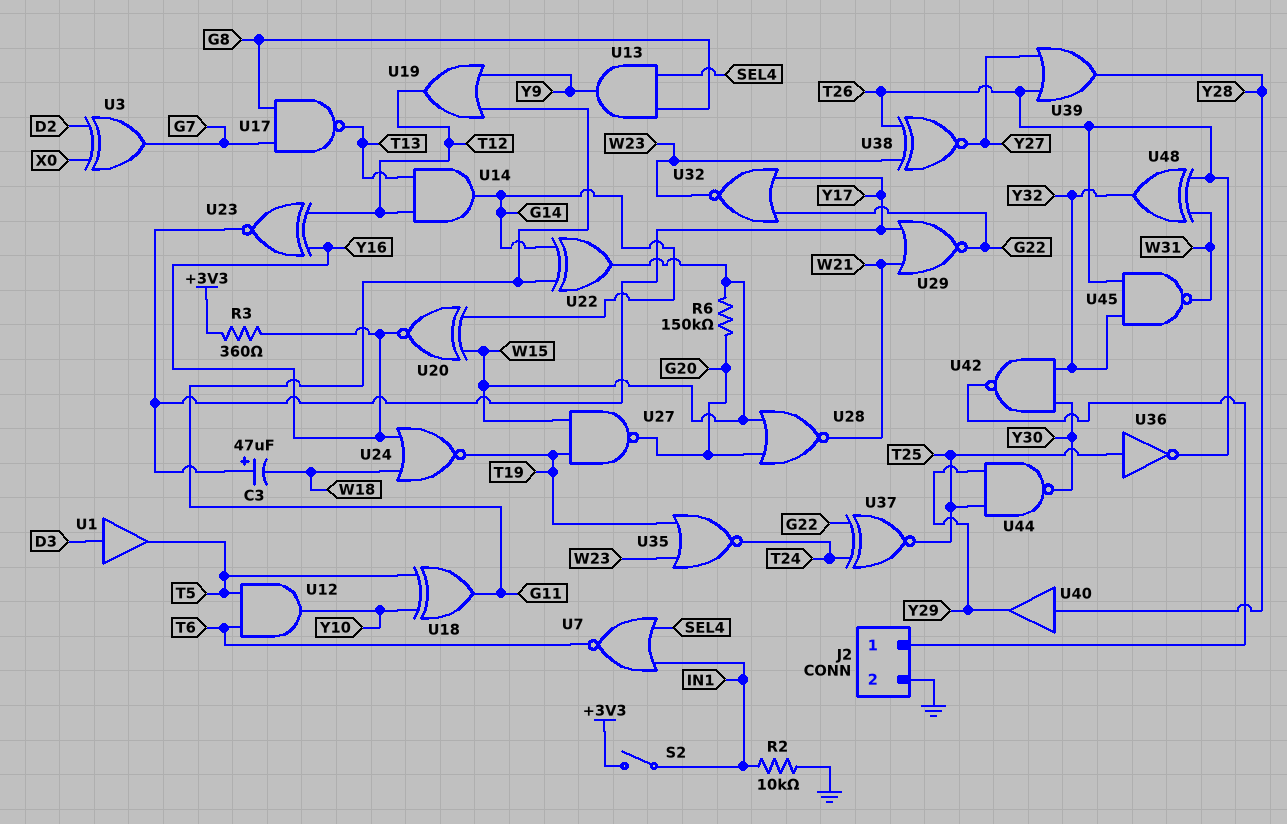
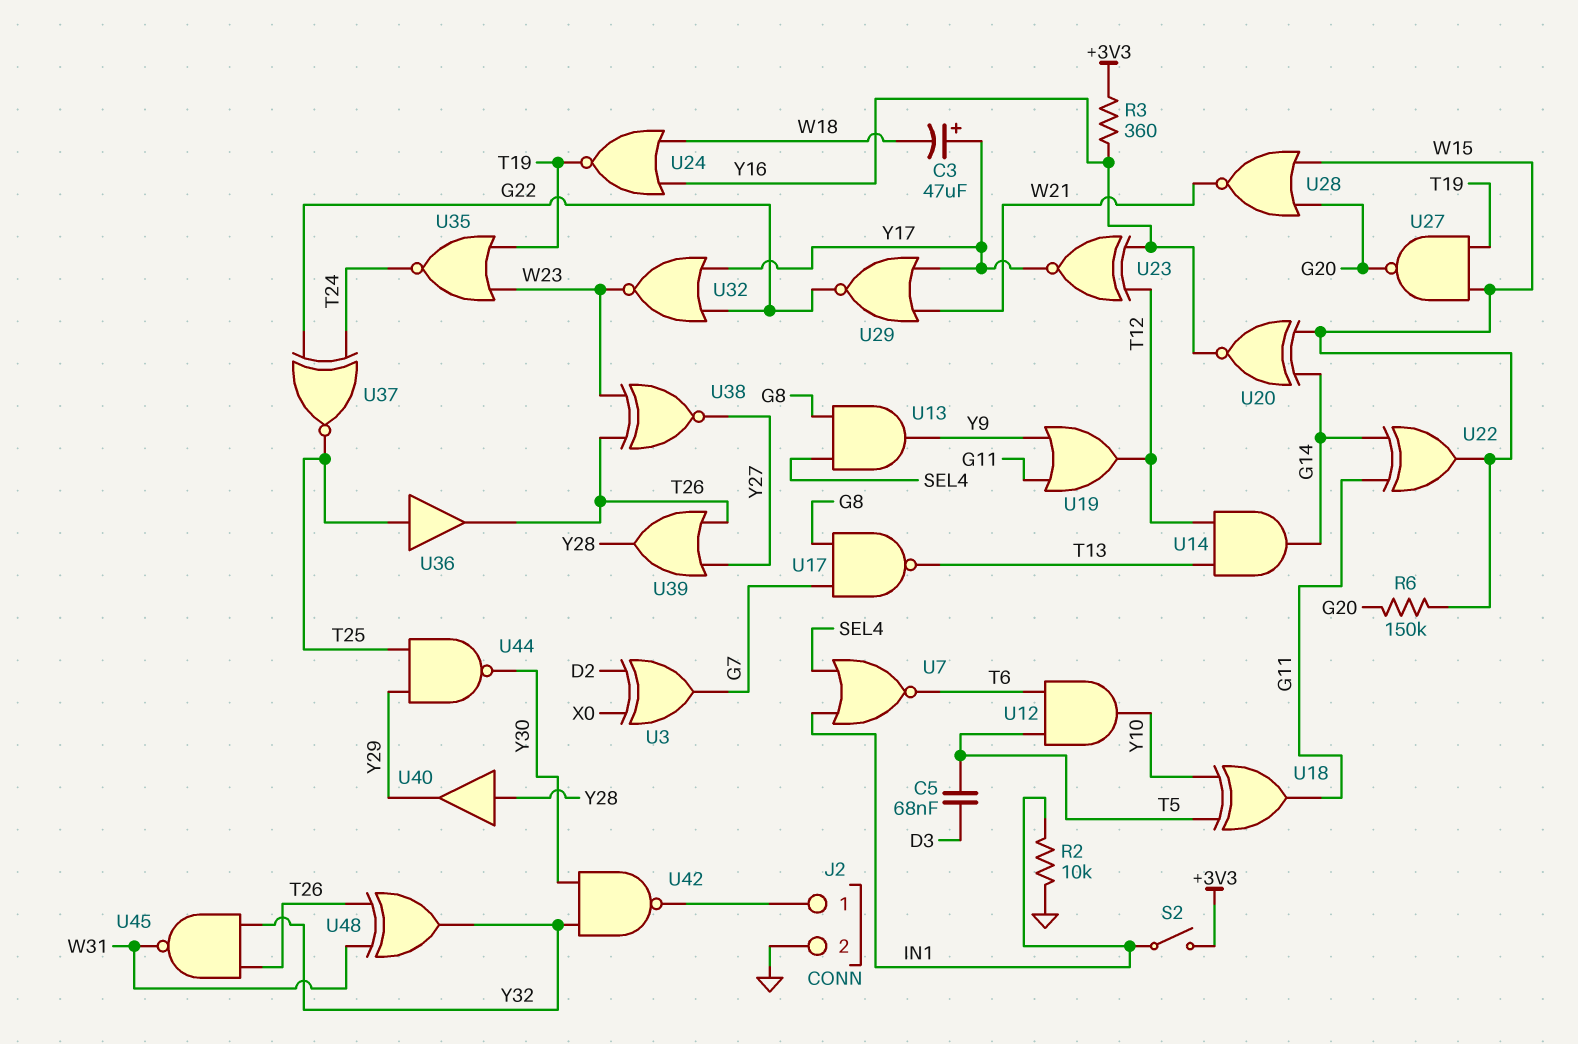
C5: none -> 68nF (D3, T5)
U1: buffer (in D3, out T5) -> none
U36: NOT (in T25, out T26) -> buffer (in T25, out T26)

